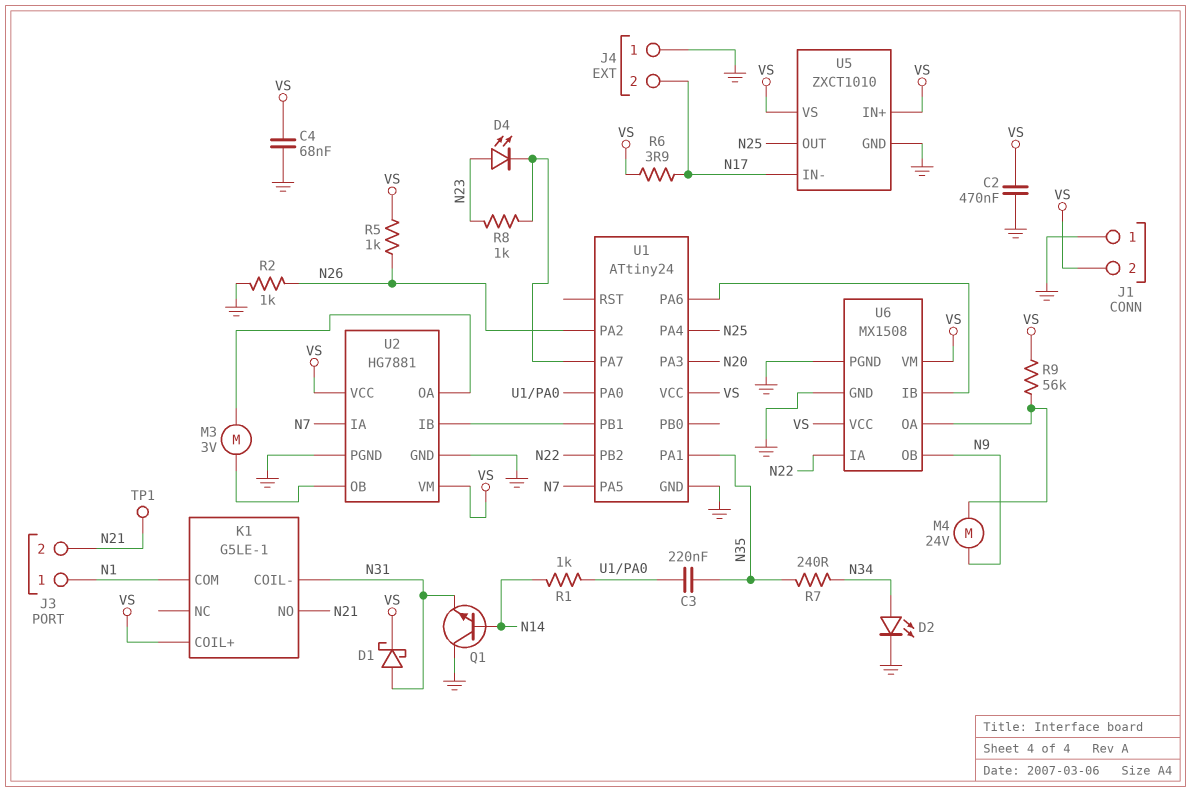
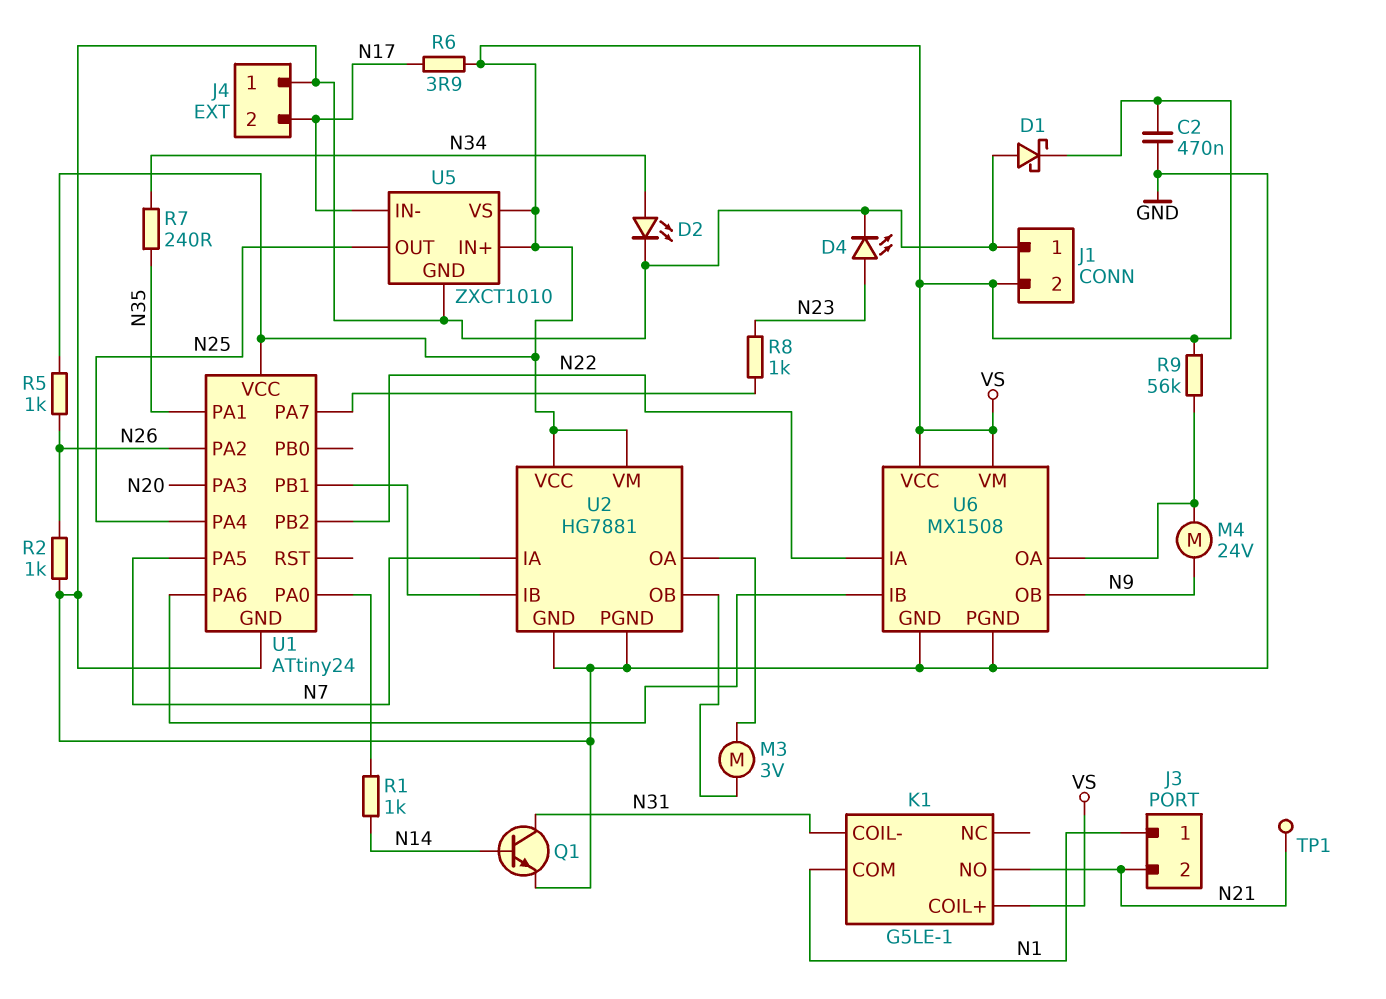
C3: 220nF (N35, U1/PA0) -> none
C4: 68nF (GND, VS) -> none
D1: schottky (A N31, K VS) -> schottky (A GND, K VS)
D4: LED (A N23, K U1/PA7) -> LED (A N23, K GND)
Q1: NPN (B N14, C GND, E N31) -> NPN (B N14, C N31, E GND)

